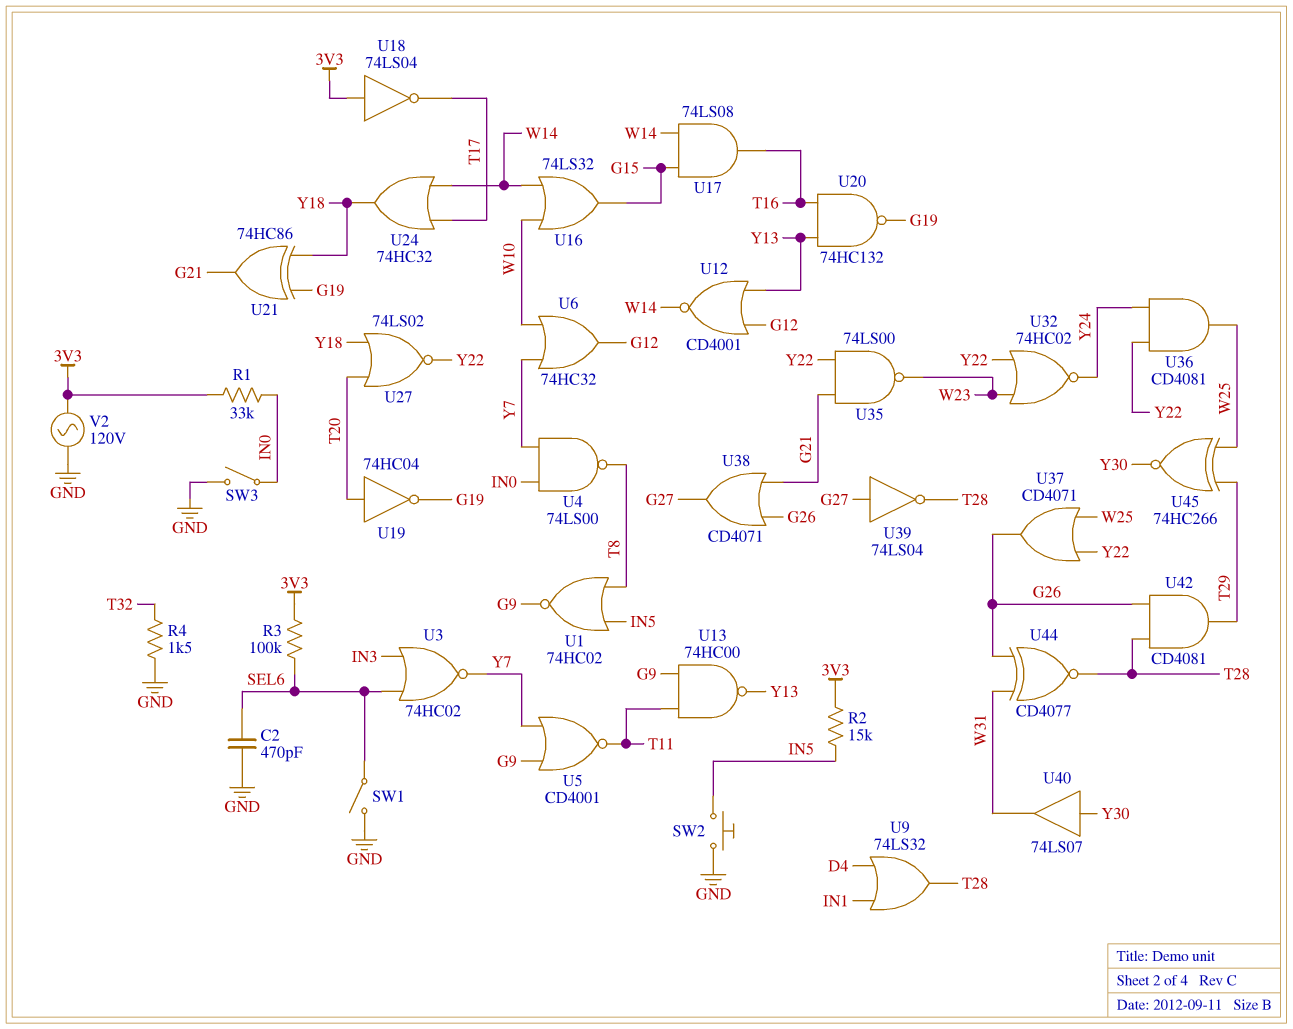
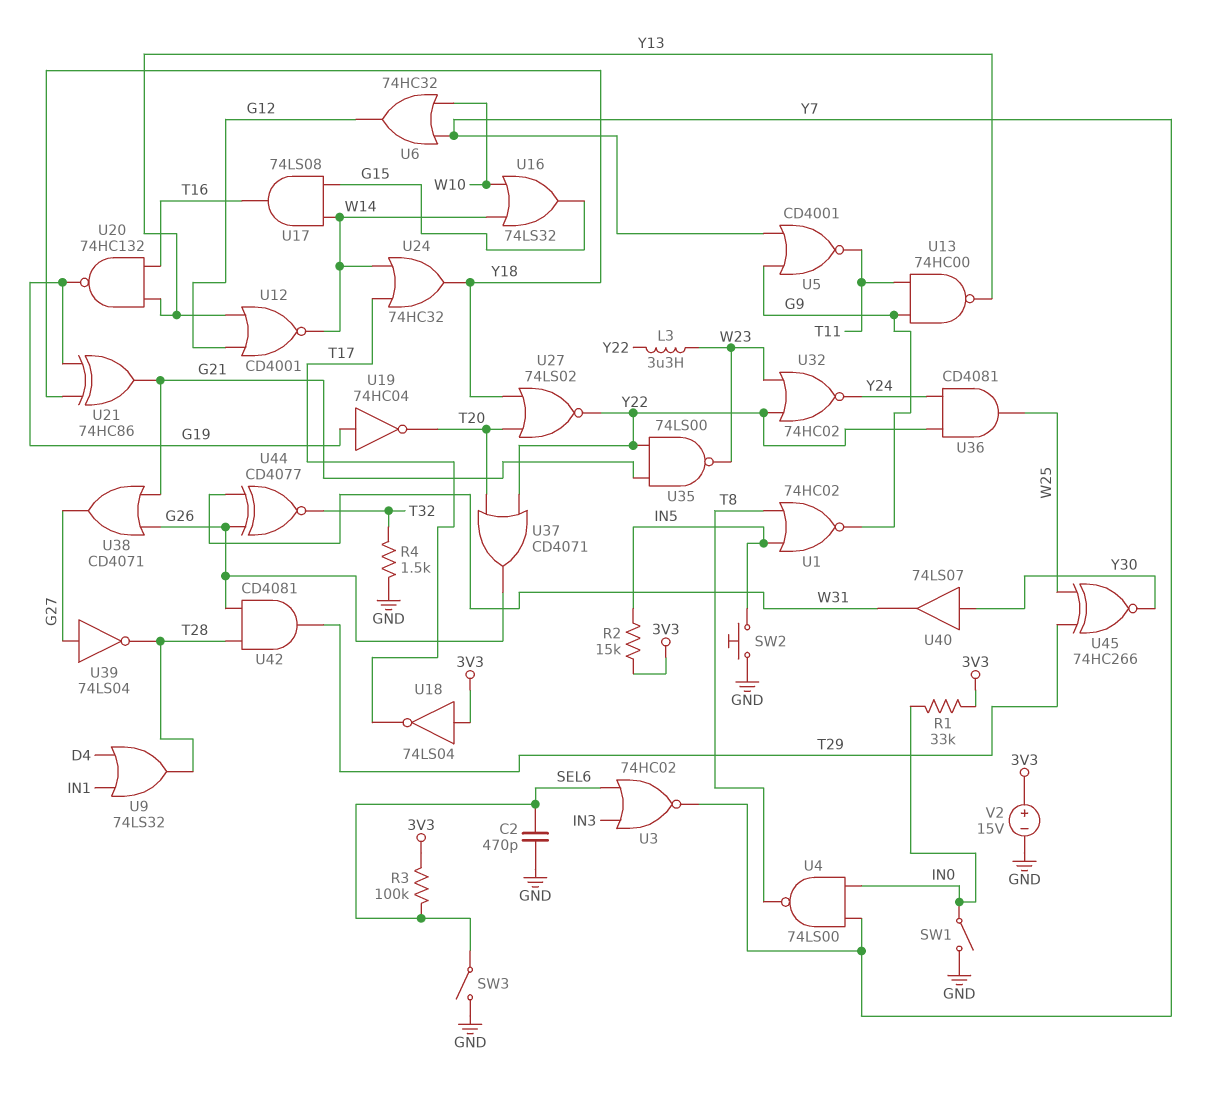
L3: none -> 3.3uH (W23, Y22)
SW1: switch (GND, SEL6) -> switch (GND, IN0)
SW3: switch (GND, IN0) -> switch (GND, SEL6)
U19: NOT 74HC04 (in T20, out G19) -> NOT 74HC04 (in G19, out T20)
U37: OR CD4071 (in W25, in Y22, out G26) -> OR CD4071 (in T20, in Y22, out G26)
U44: XNOR CD4077 (in G26, in W31, out T28) -> XNOR CD4077 (in G26, in W31, out T32)
V2: AC 120V (3V3, GND) -> 15V (plus 3V3, minus GND)

